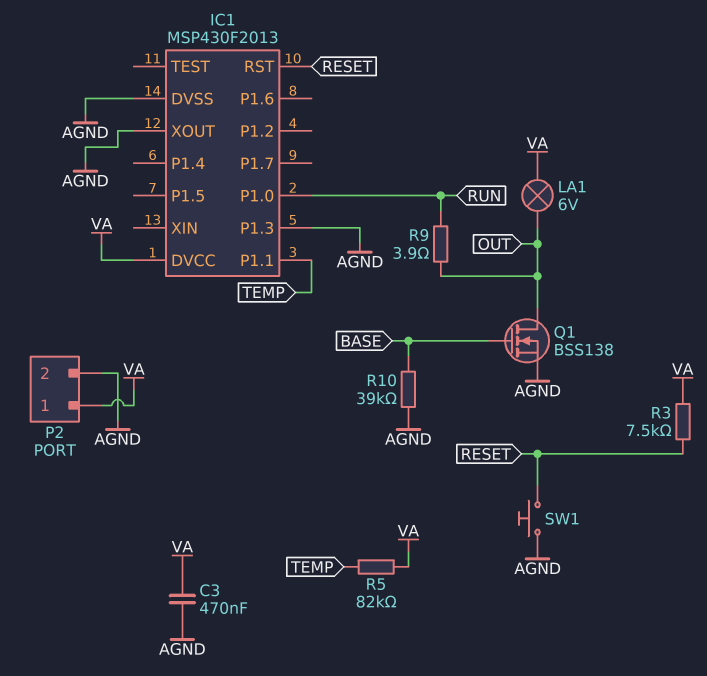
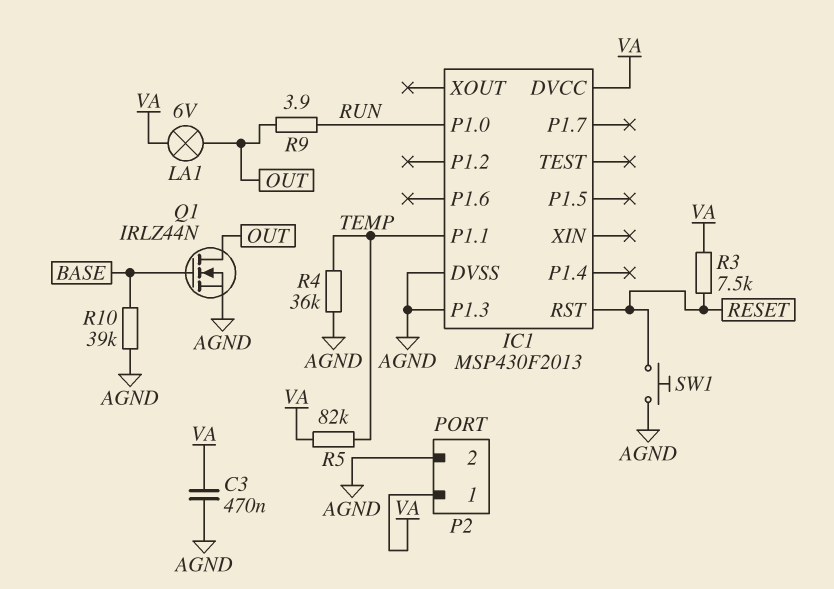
IC1 pin XOUT: AGND -> none
Q1: NMOS BSS138 (G BASE, D OUT, S AGND) -> NMOS IRLZ44N (G BASE, D OUT, S AGND)
R4: none -> 36k (AGND, TEMP)

